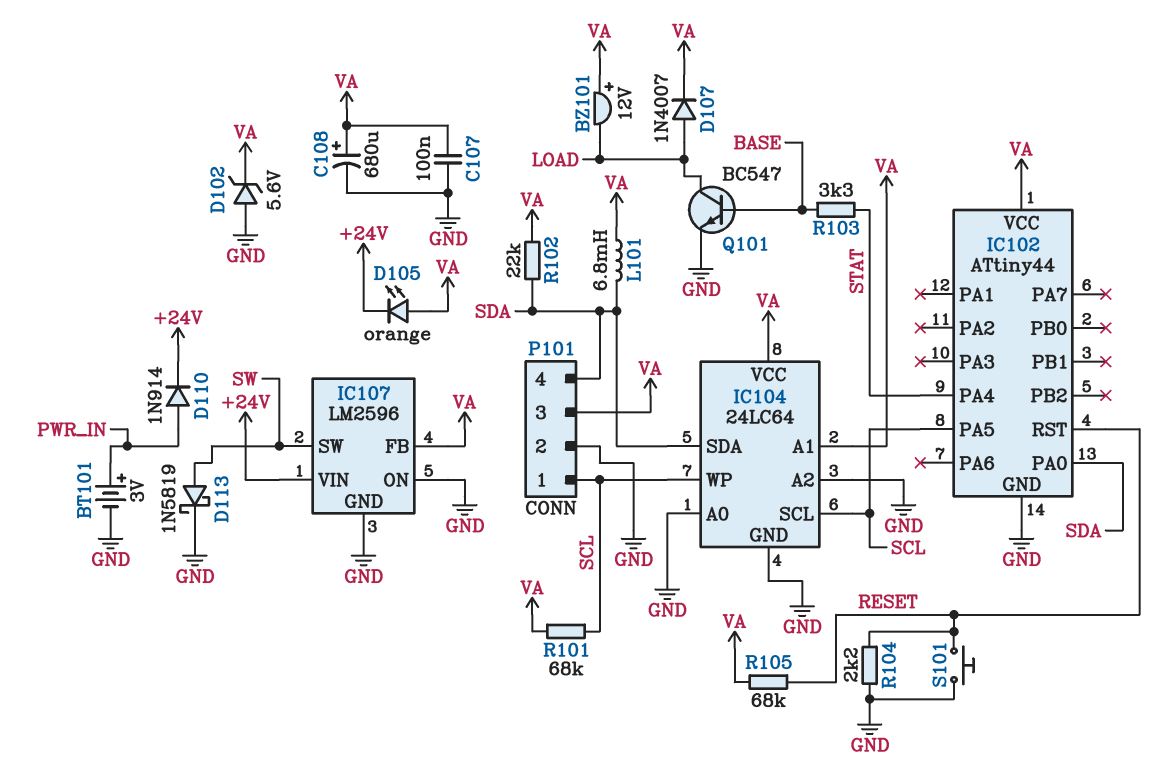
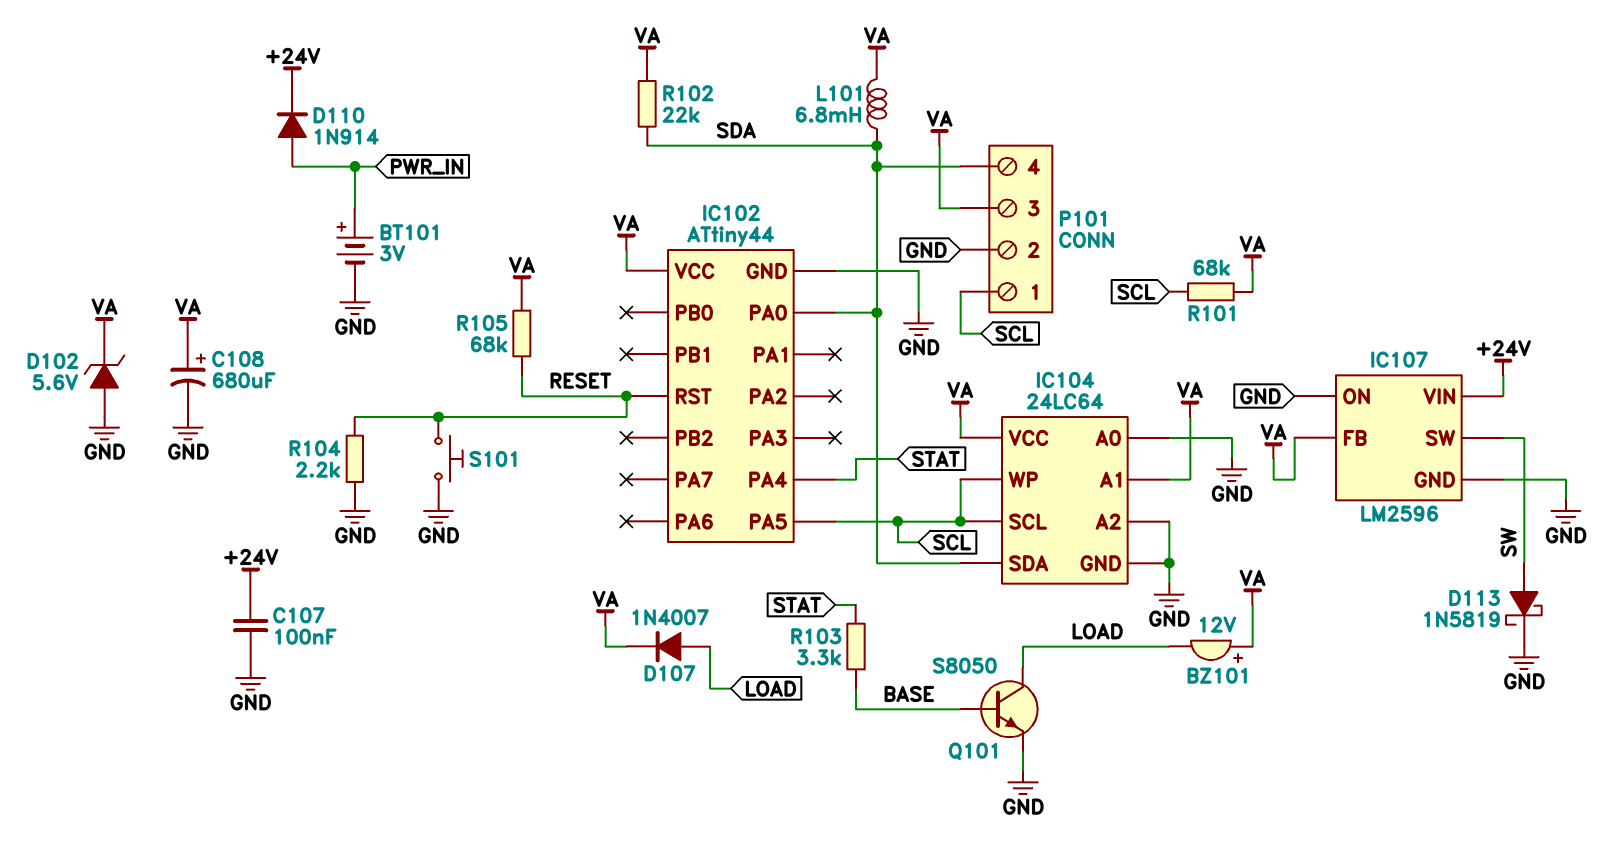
C107: 100nF (GND, VA) -> 100nF (+24V, GND)
D105: LED orange (A VA, K +24V) -> none
Q101: NPN BC547 (B BASE, C LOAD, E GND) -> NPN S8050 (B BASE, C LOAD, E GND)

